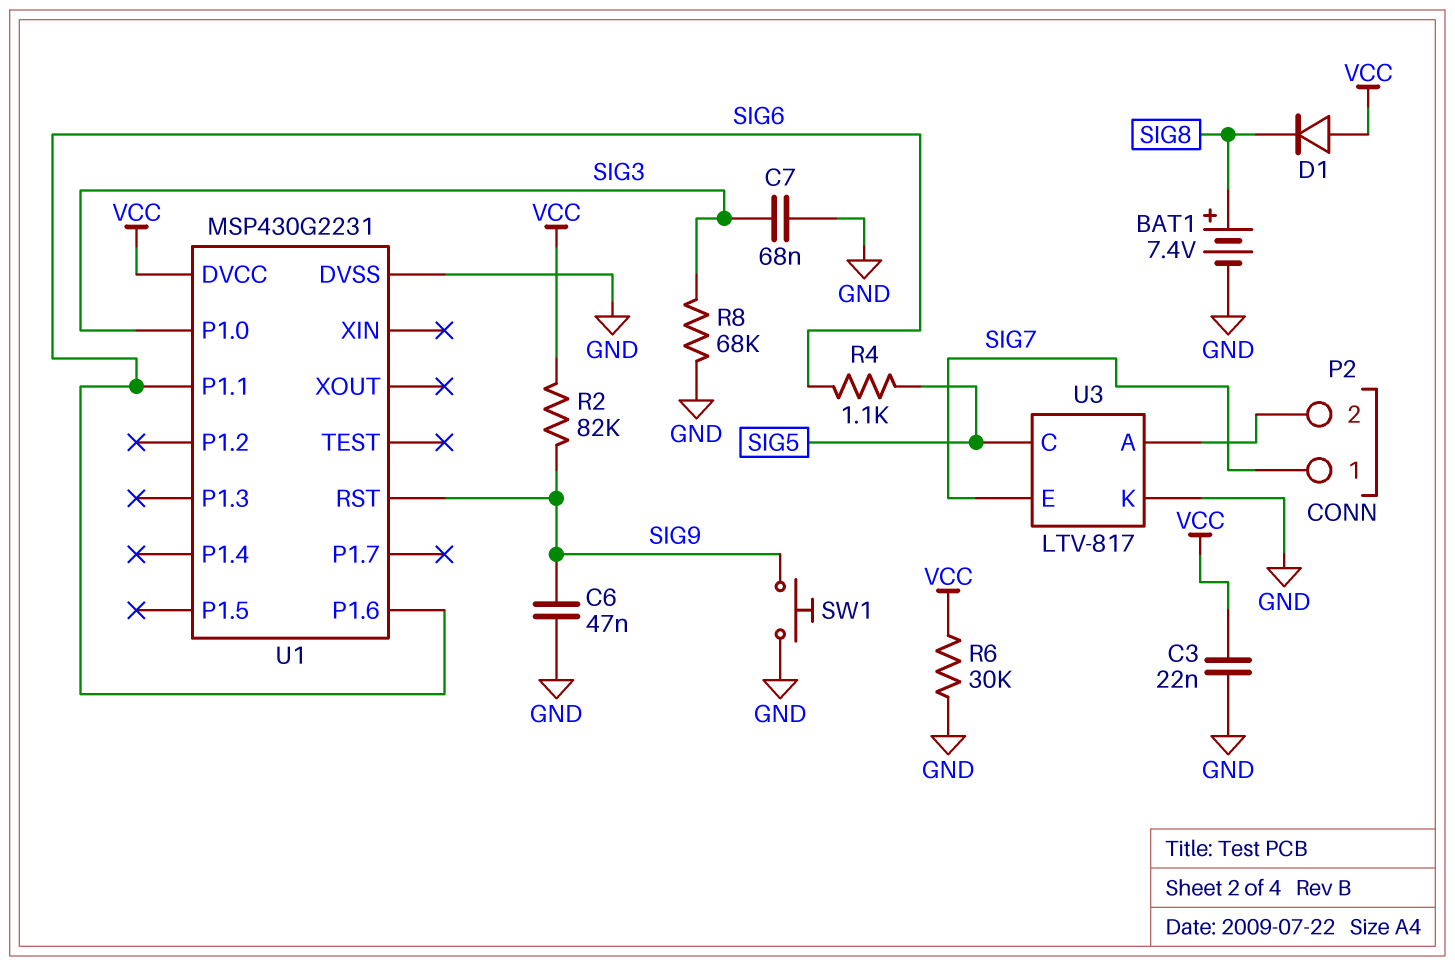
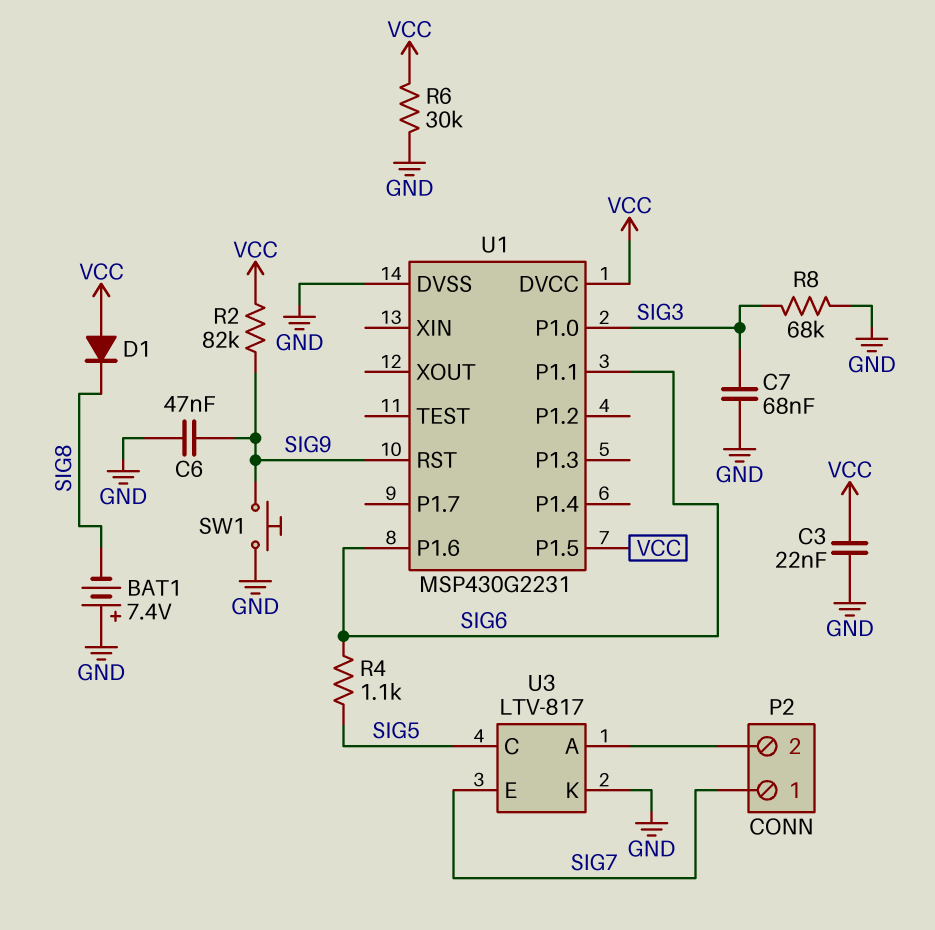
BAT1: 7.4V (plus SIG8, minus GND) -> 7.4V (plus GND, minus SIG8)
U1 pin P1.5: none -> VCC

